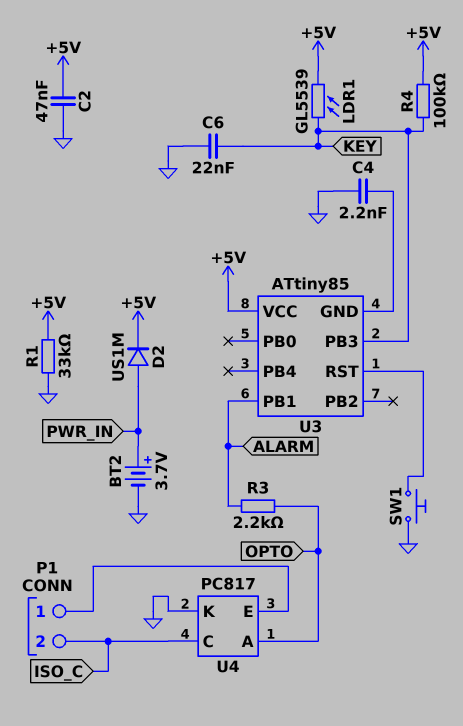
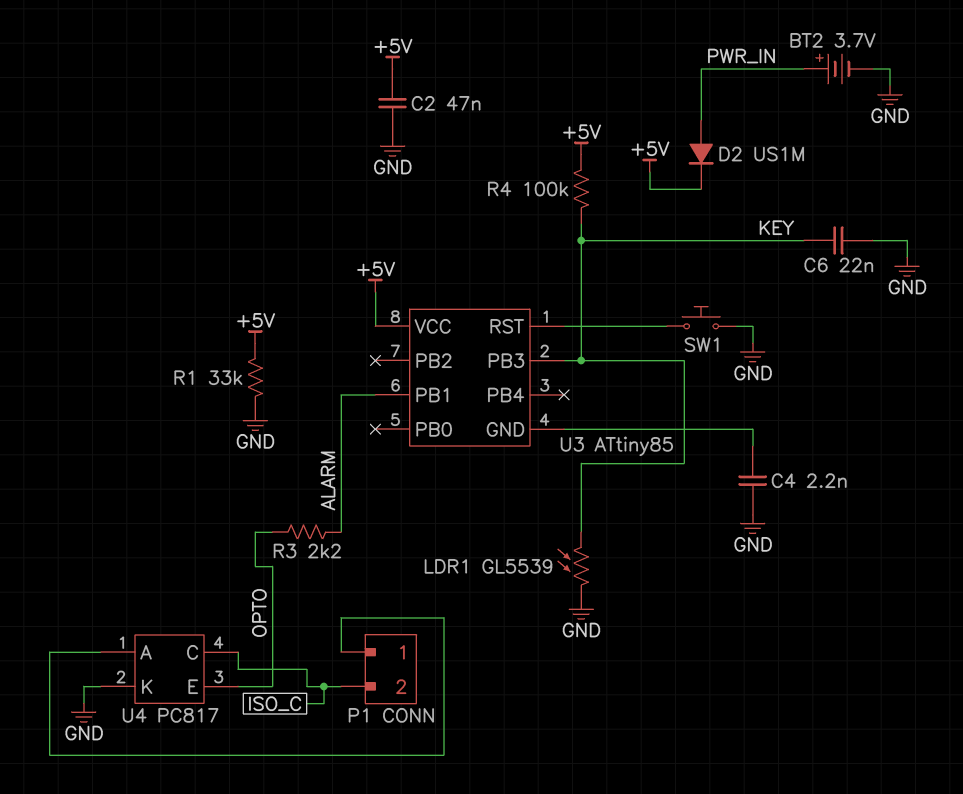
LDR1: GL5539 (+5V, KEY) -> GL5539 (GND, KEY)
U4 pin A: OPTO -> P1/1
U4 pin E: P1/1 -> OPTO

